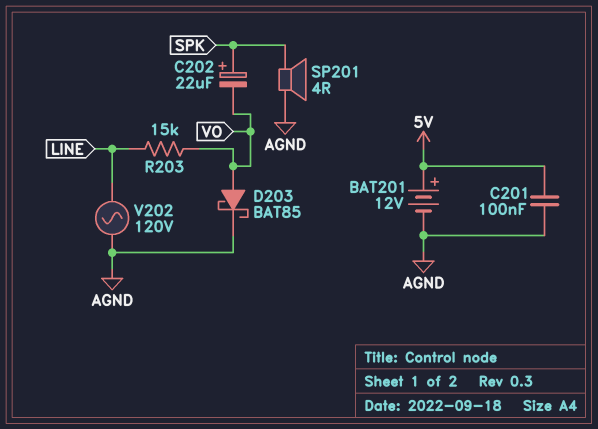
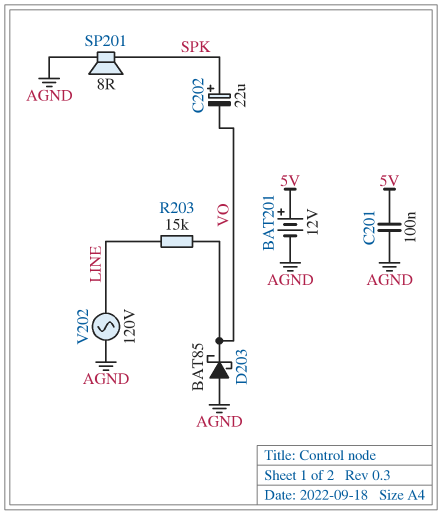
D203: schottky BAT85 (A VO, K AGND) -> schottky BAT85 (A AGND, K VO)
SP201: speaker 4R (AGND, SPK) -> speaker 8R (AGND, SPK)

